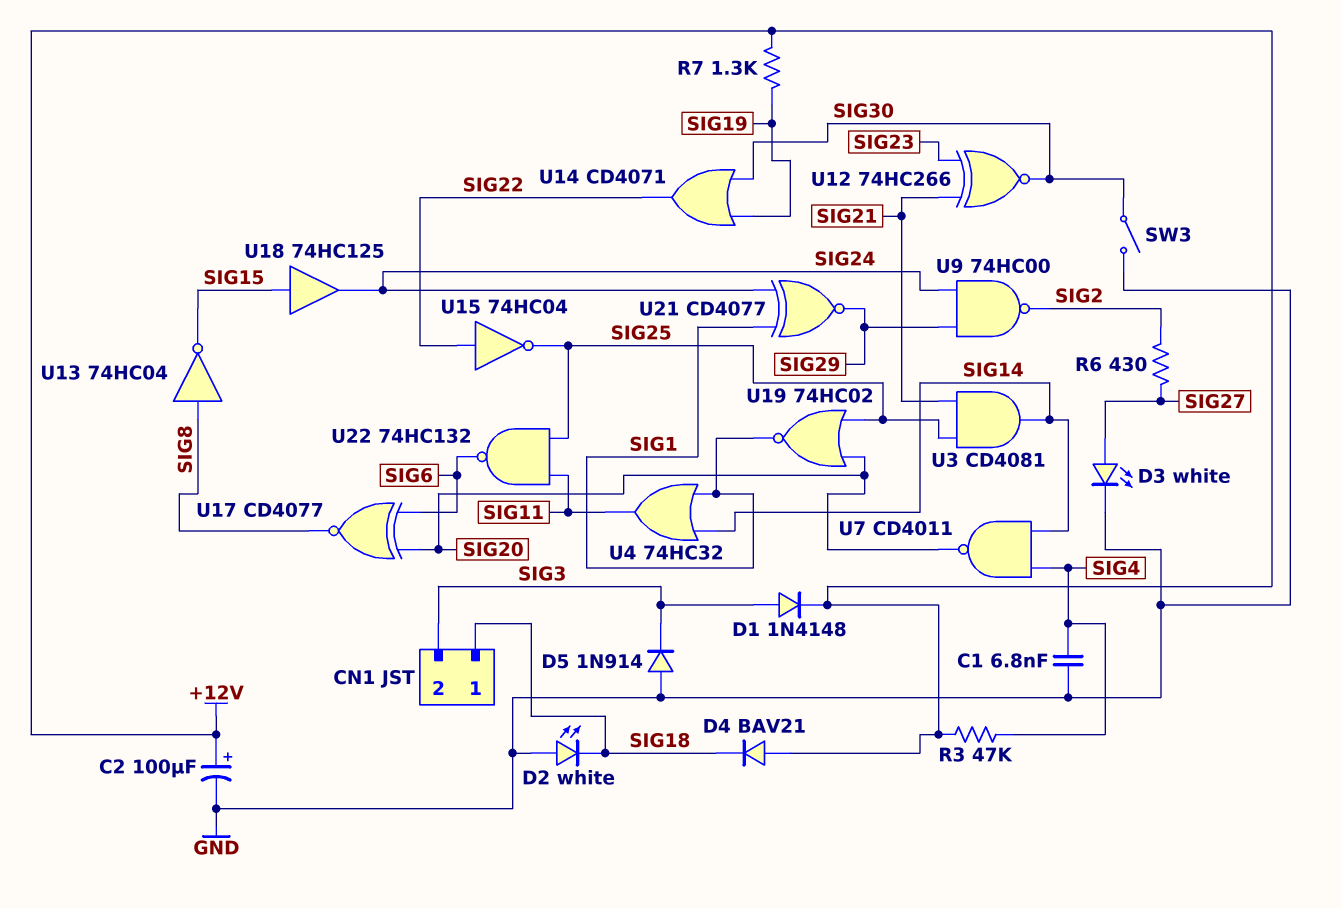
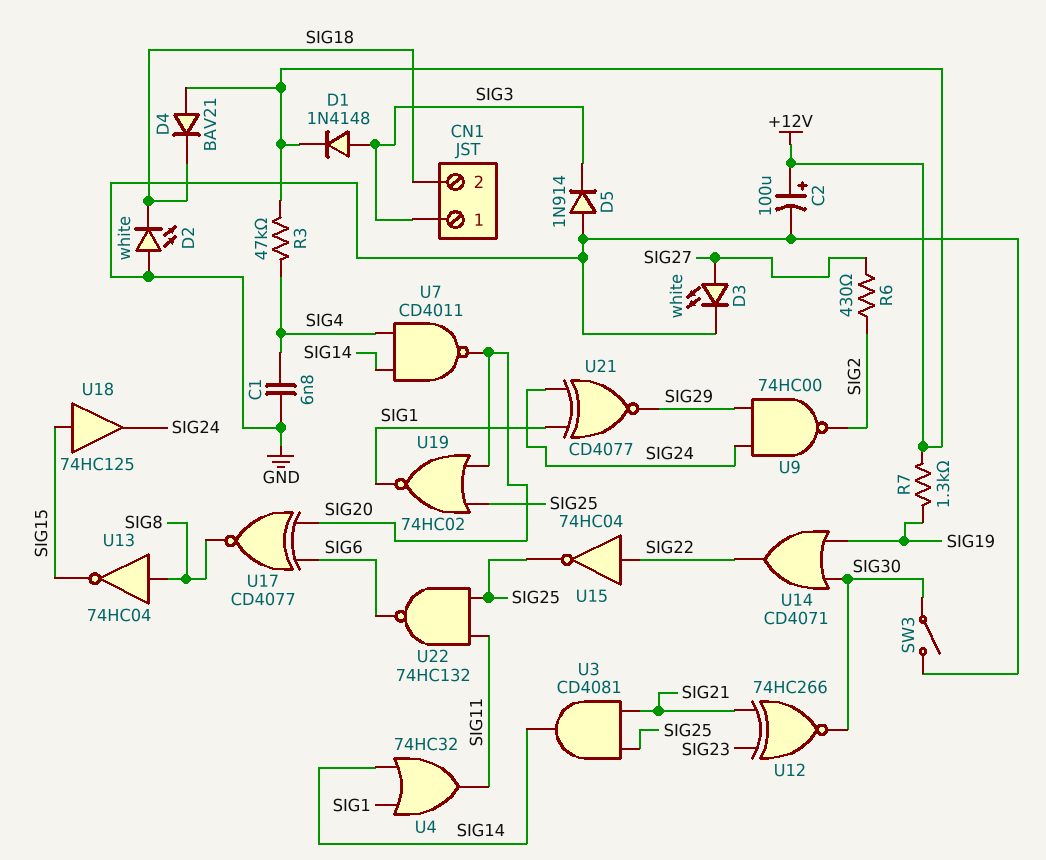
CN1 pin 1: SIG18 -> SIG3
CN1 pin 2: SIG3 -> SIG18

